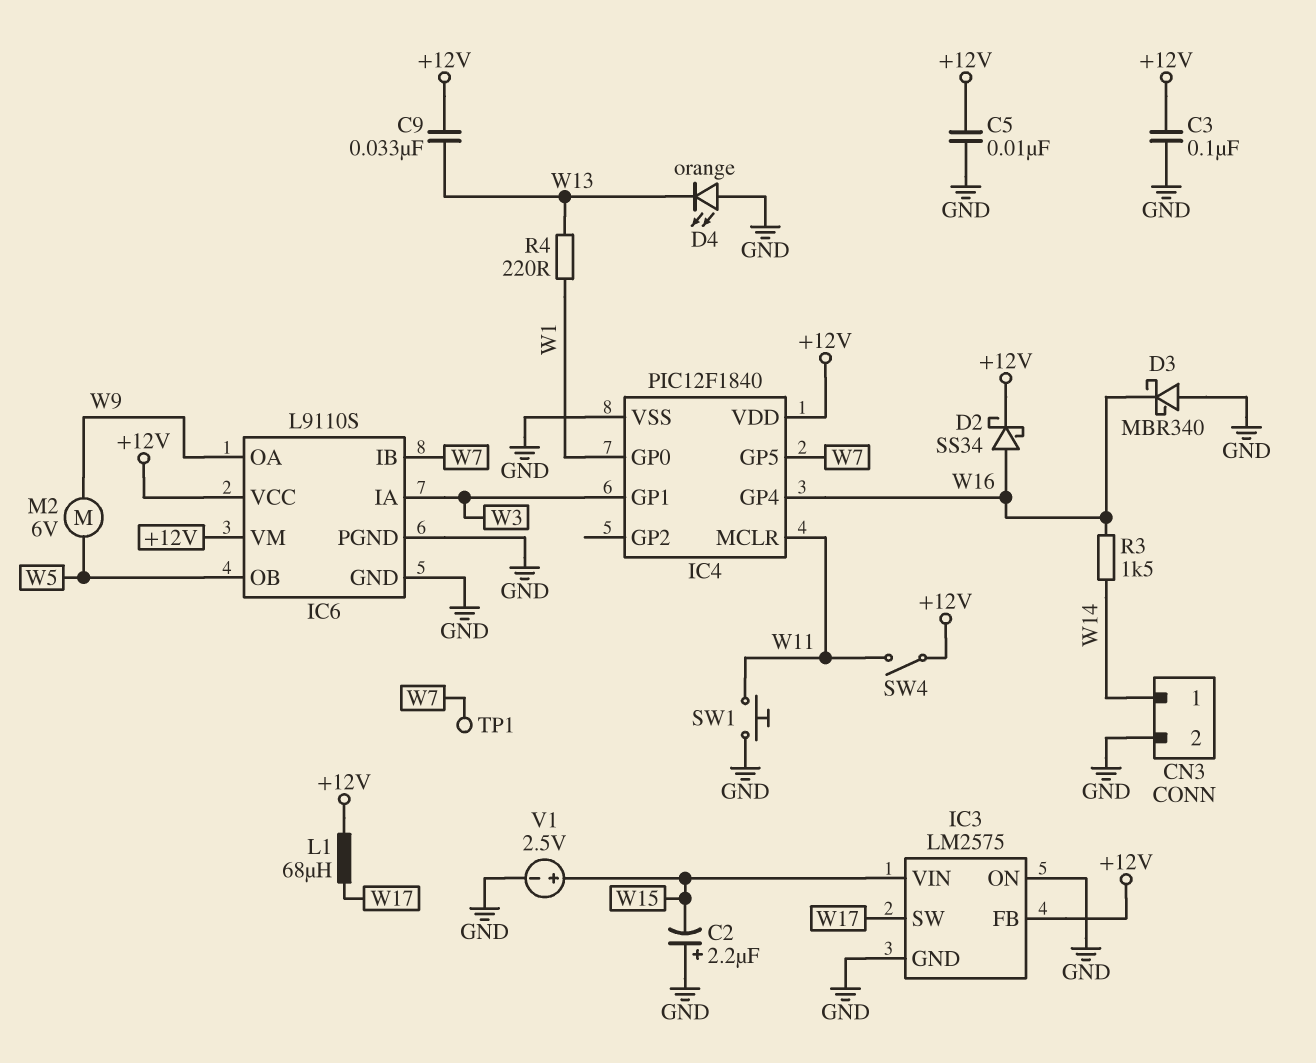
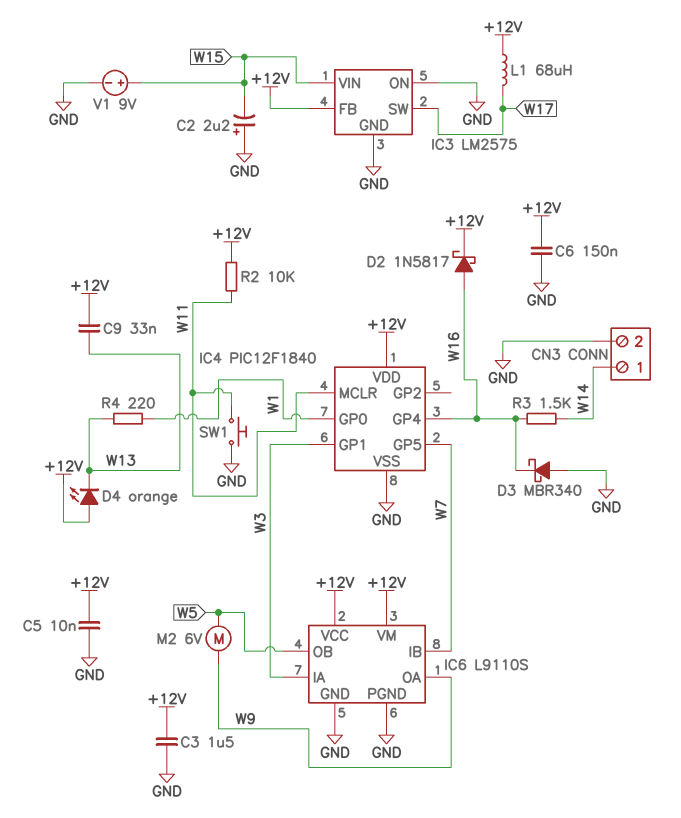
C3: 100nF (+12V, GND) -> 1.5uF (+12V, GND)
C6: none -> 150nF (+12V, GND)
D2: schottky SS34 (A W16, K +12V) -> schottky 1N5817 (A W16, K +12V)
D4: LED orange (A GND, K W13) -> LED orange (A +12V, K W13)
R2: none -> 10k (+12V, W11)
SW4: switch (+12V, W11) -> none
TP1: test point (W7) -> none
V1: 2.5V (plus W15, minus GND) -> 9V (plus W15, minus GND)

